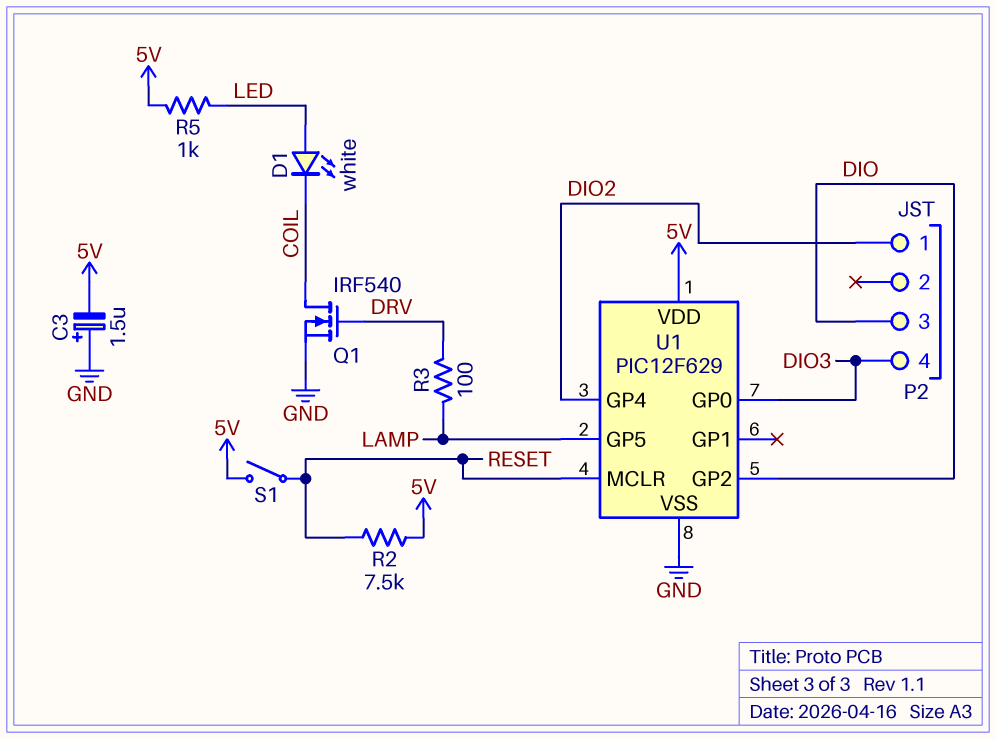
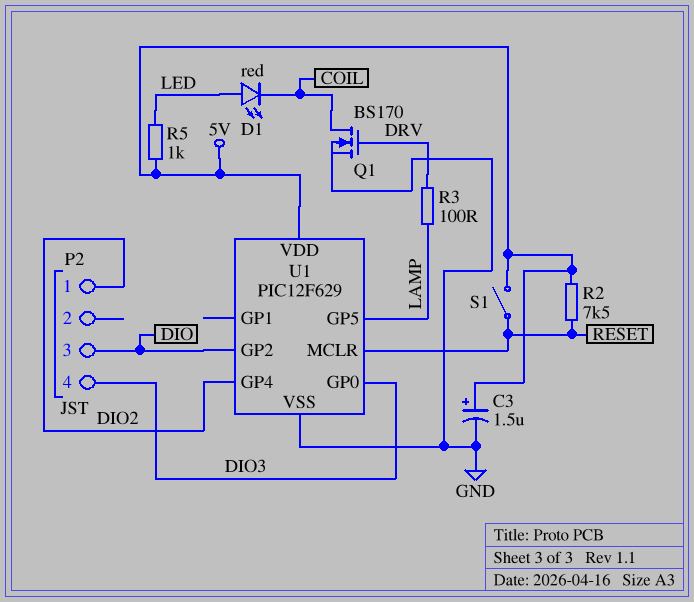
C3: 1.5uF (plus GND, minus 5V) -> 1.5uF (plus 5V, minus GND)
D1: LED white (A LED, K COIL) -> LED red (A LED, K COIL)
Q1: NMOS IRF540 (G DRV, D COIL, S GND) -> NMOS BS170 (G DRV, D COIL, S GND)

